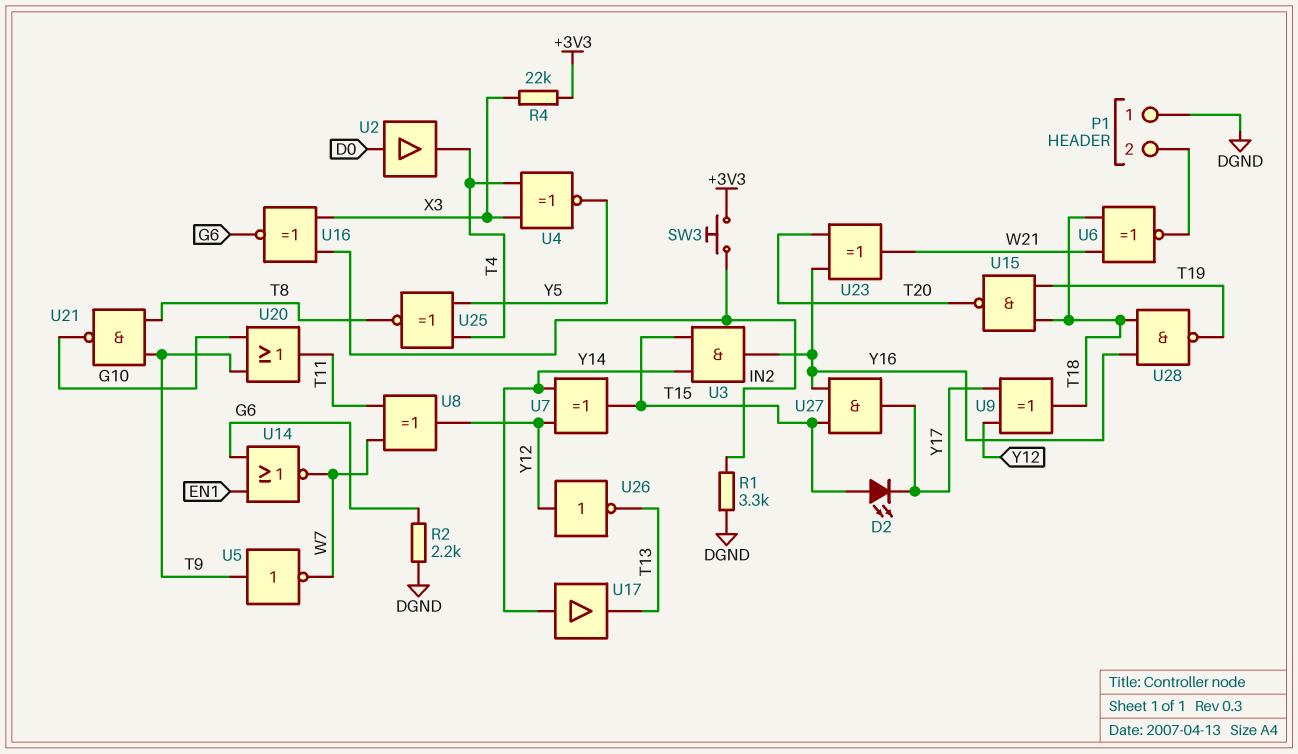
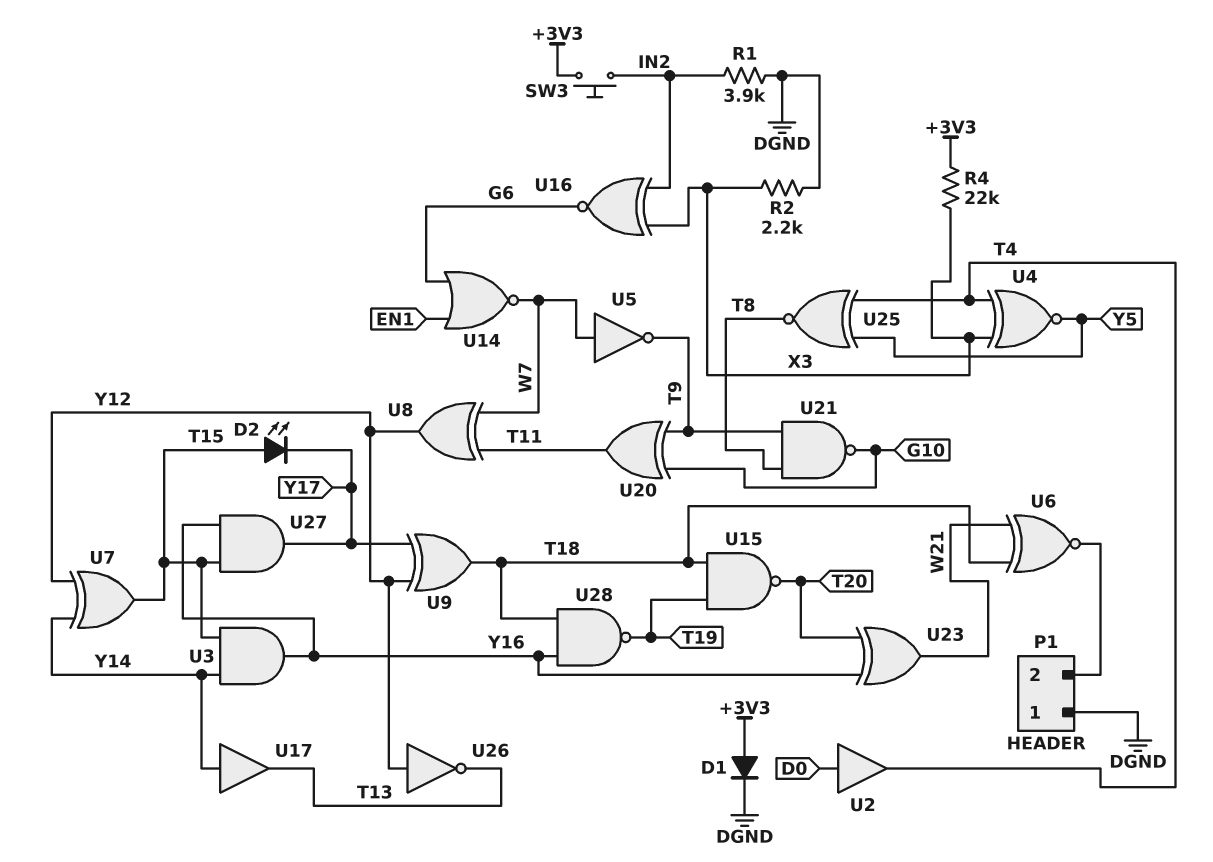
D1: none -> diode (A +3V3, K DGND)
R1: 3.3k (DGND, IN2) -> 3.9k (DGND, IN2)
R2: 2.2k (DGND, G6) -> 2.2k (DGND, X3)
U5: NOT (in T9, out W7) -> NOT (in W7, out T9)
U20: OR (in G10, in T9, out T11) -> XOR (in G10, in T9, out T11)

